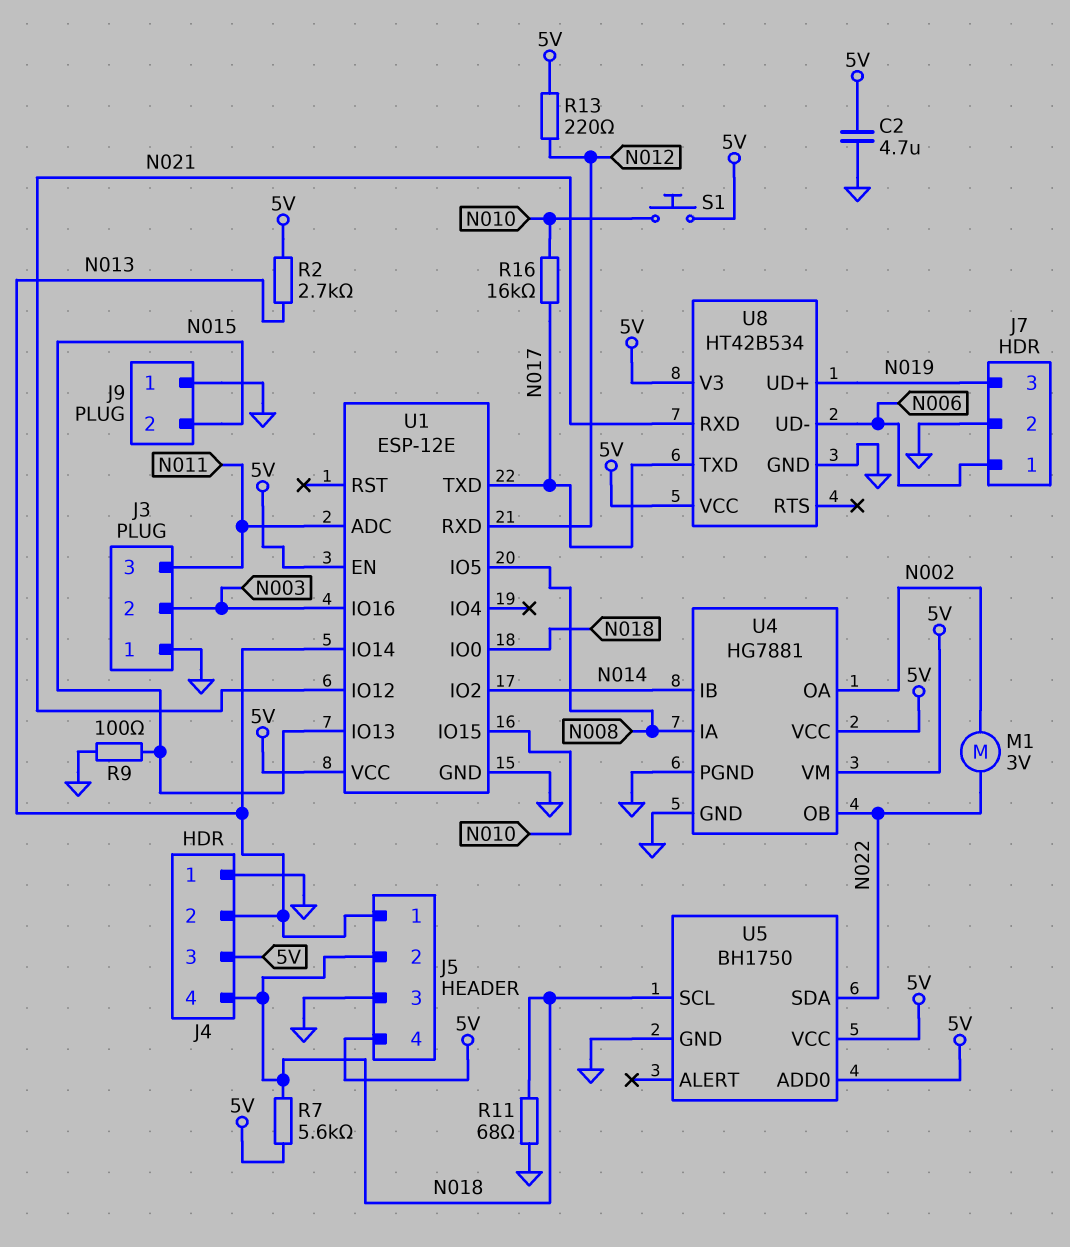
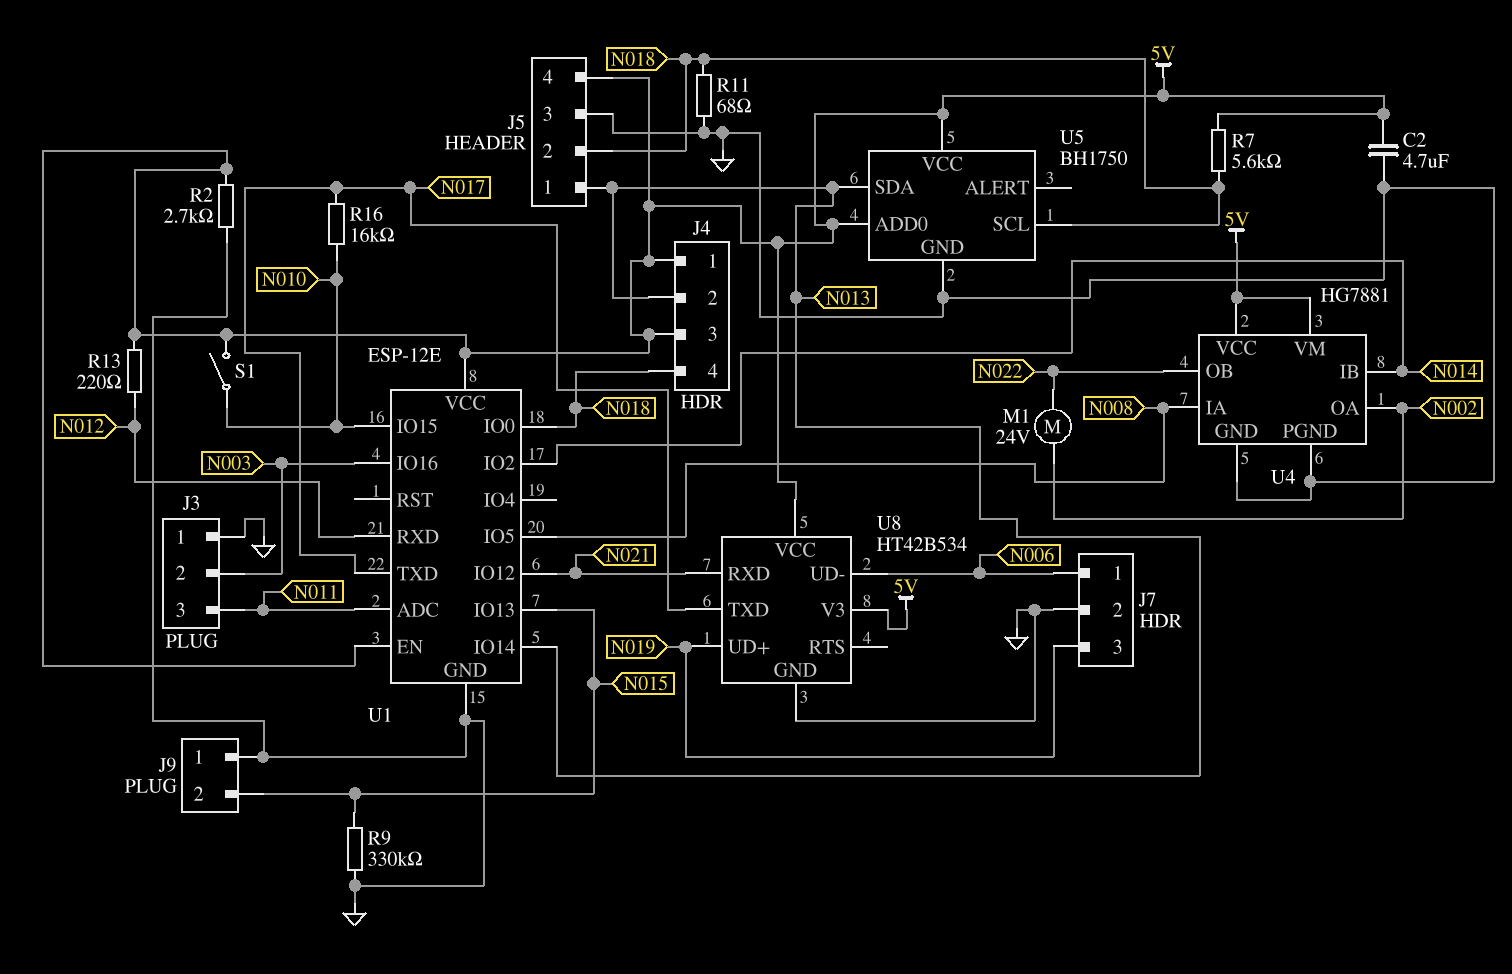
J4 pin 1: GND -> 5V
M1: motor 3V (N002, N022) -> motor 24V (N002, N022)
R2: 2.7k (5V, N013) -> 2.7k (5V, GND)
R9: 100 (GND, N015) -> 330k (GND, N015)
S1: button (5V, N010) -> switch (5V, N010)
U5 pin SDA: N022 -> N013

